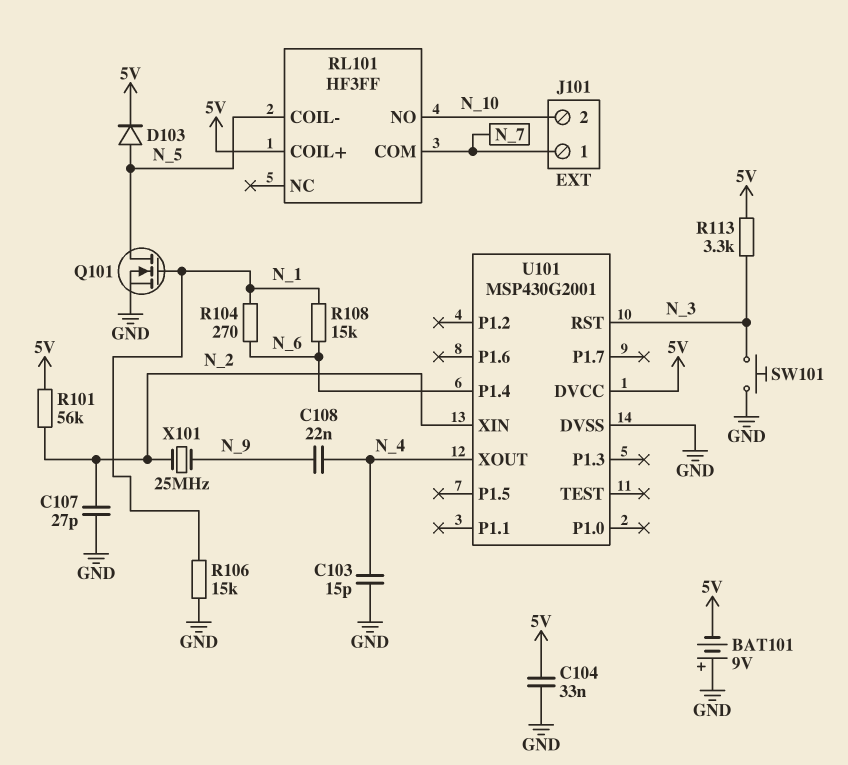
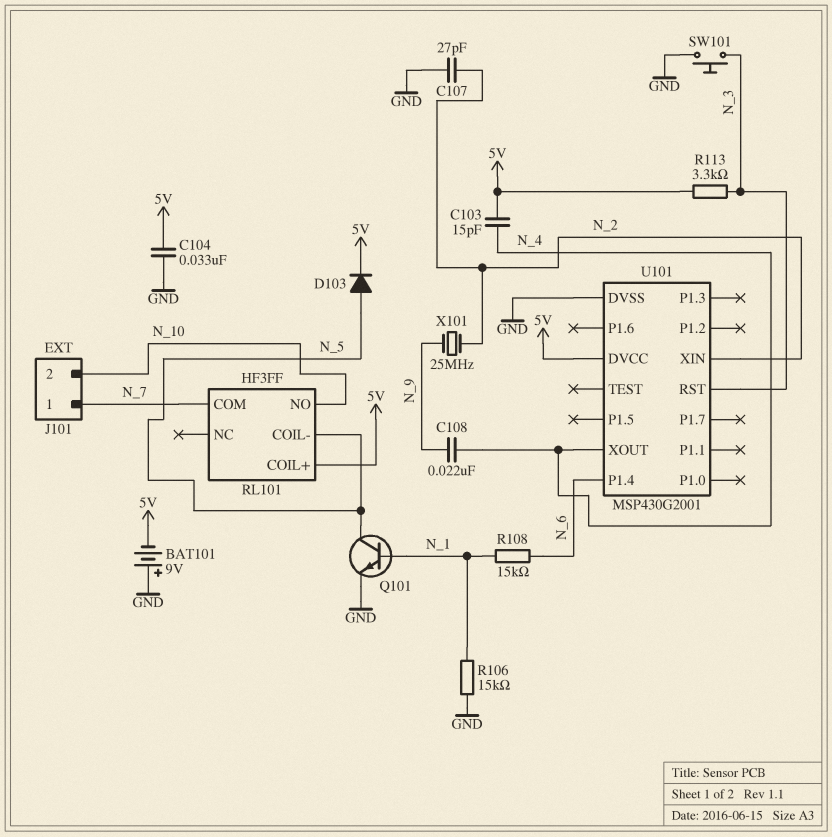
C103: 15pF (GND, N_4) -> 15pF (5V, N_4)
Q101: NMOS (G N_1, D N_5, S GND) -> NPN (B N_1, C N_5, E GND)
R101: 56k (5V, N_2) -> none
R104: 270 (N_1, N_6) -> none

